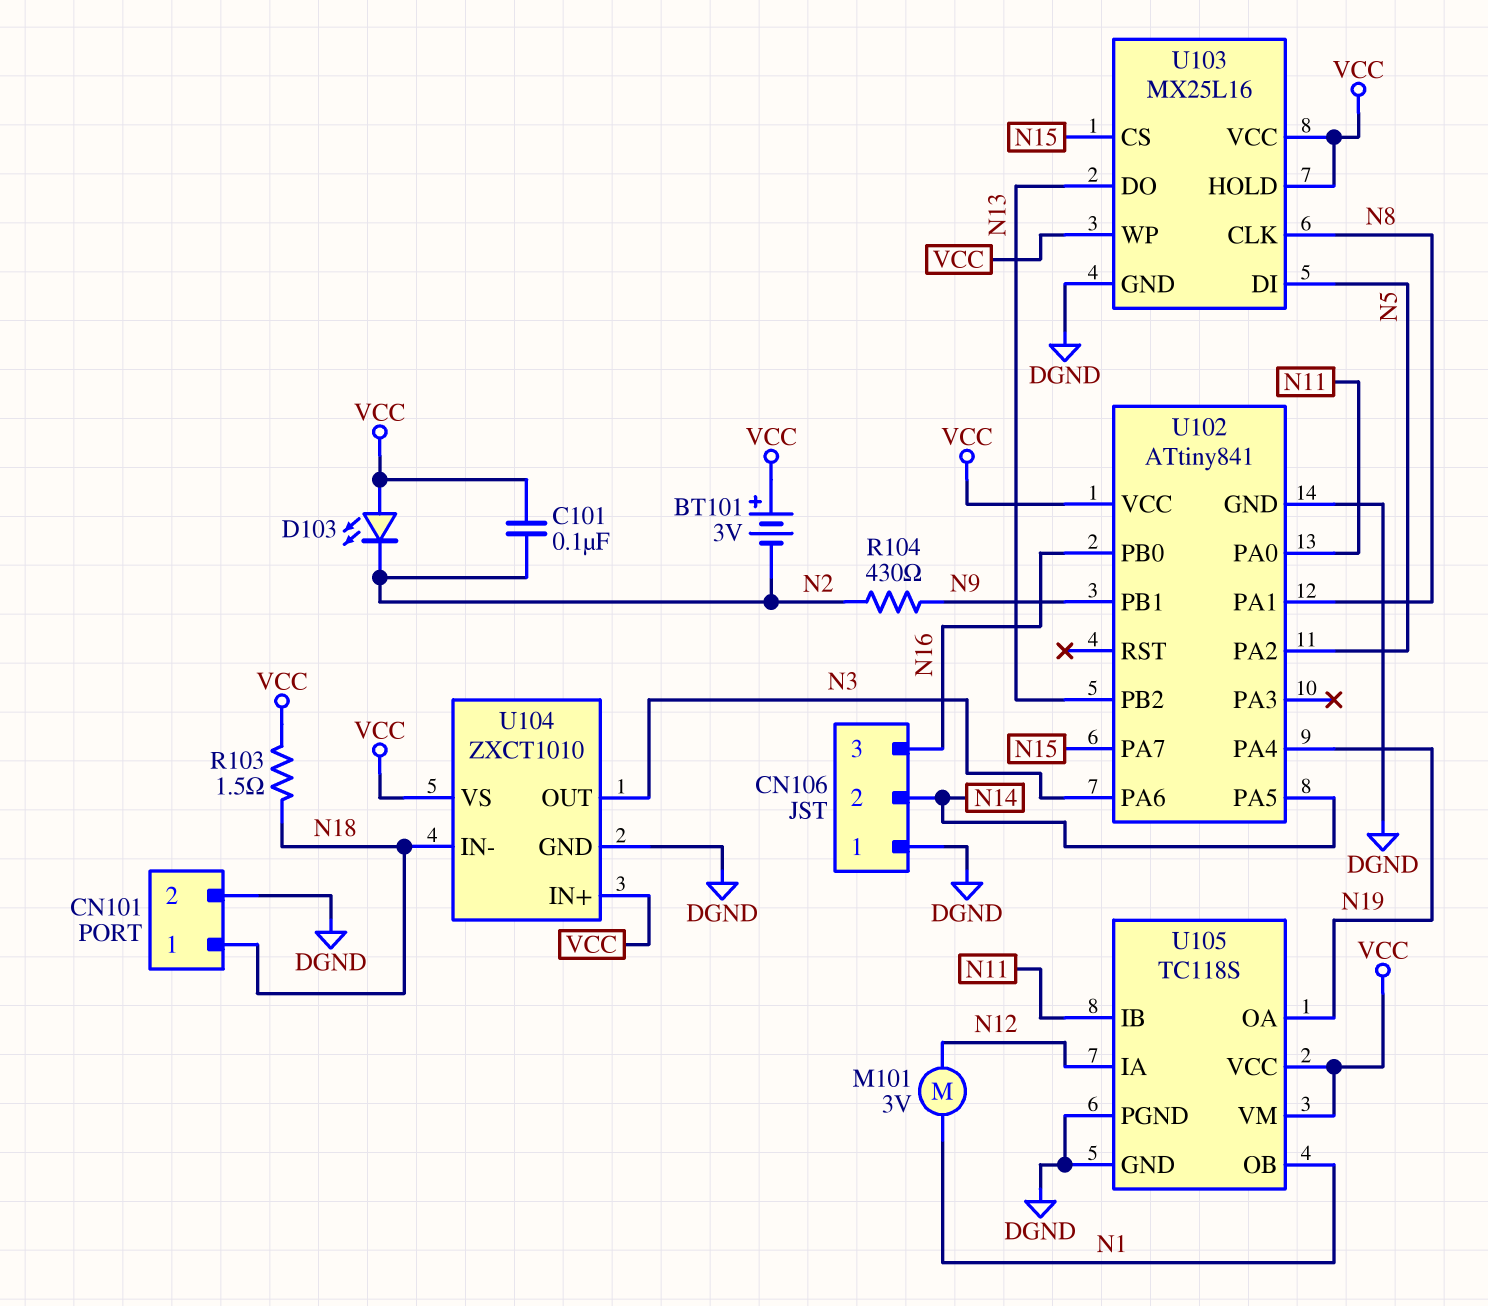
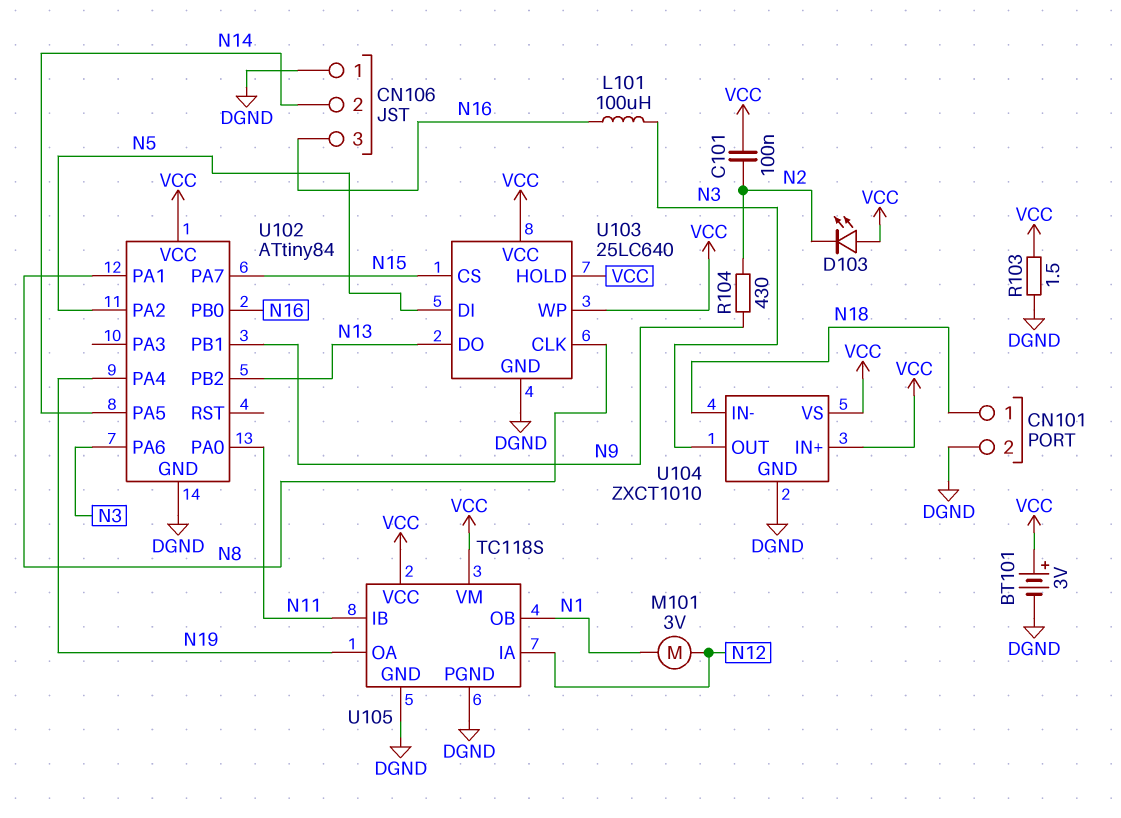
BT101: 3V (plus VCC, minus N2) -> 3V (plus VCC, minus DGND)
L101: none -> 100uH (N3, N16)
R103: 1.5 (N18, VCC) -> 1.5 (DGND, VCC)
U102: ATtiny841 -> ATtiny84
U103: MX25L16 -> 25LC640

